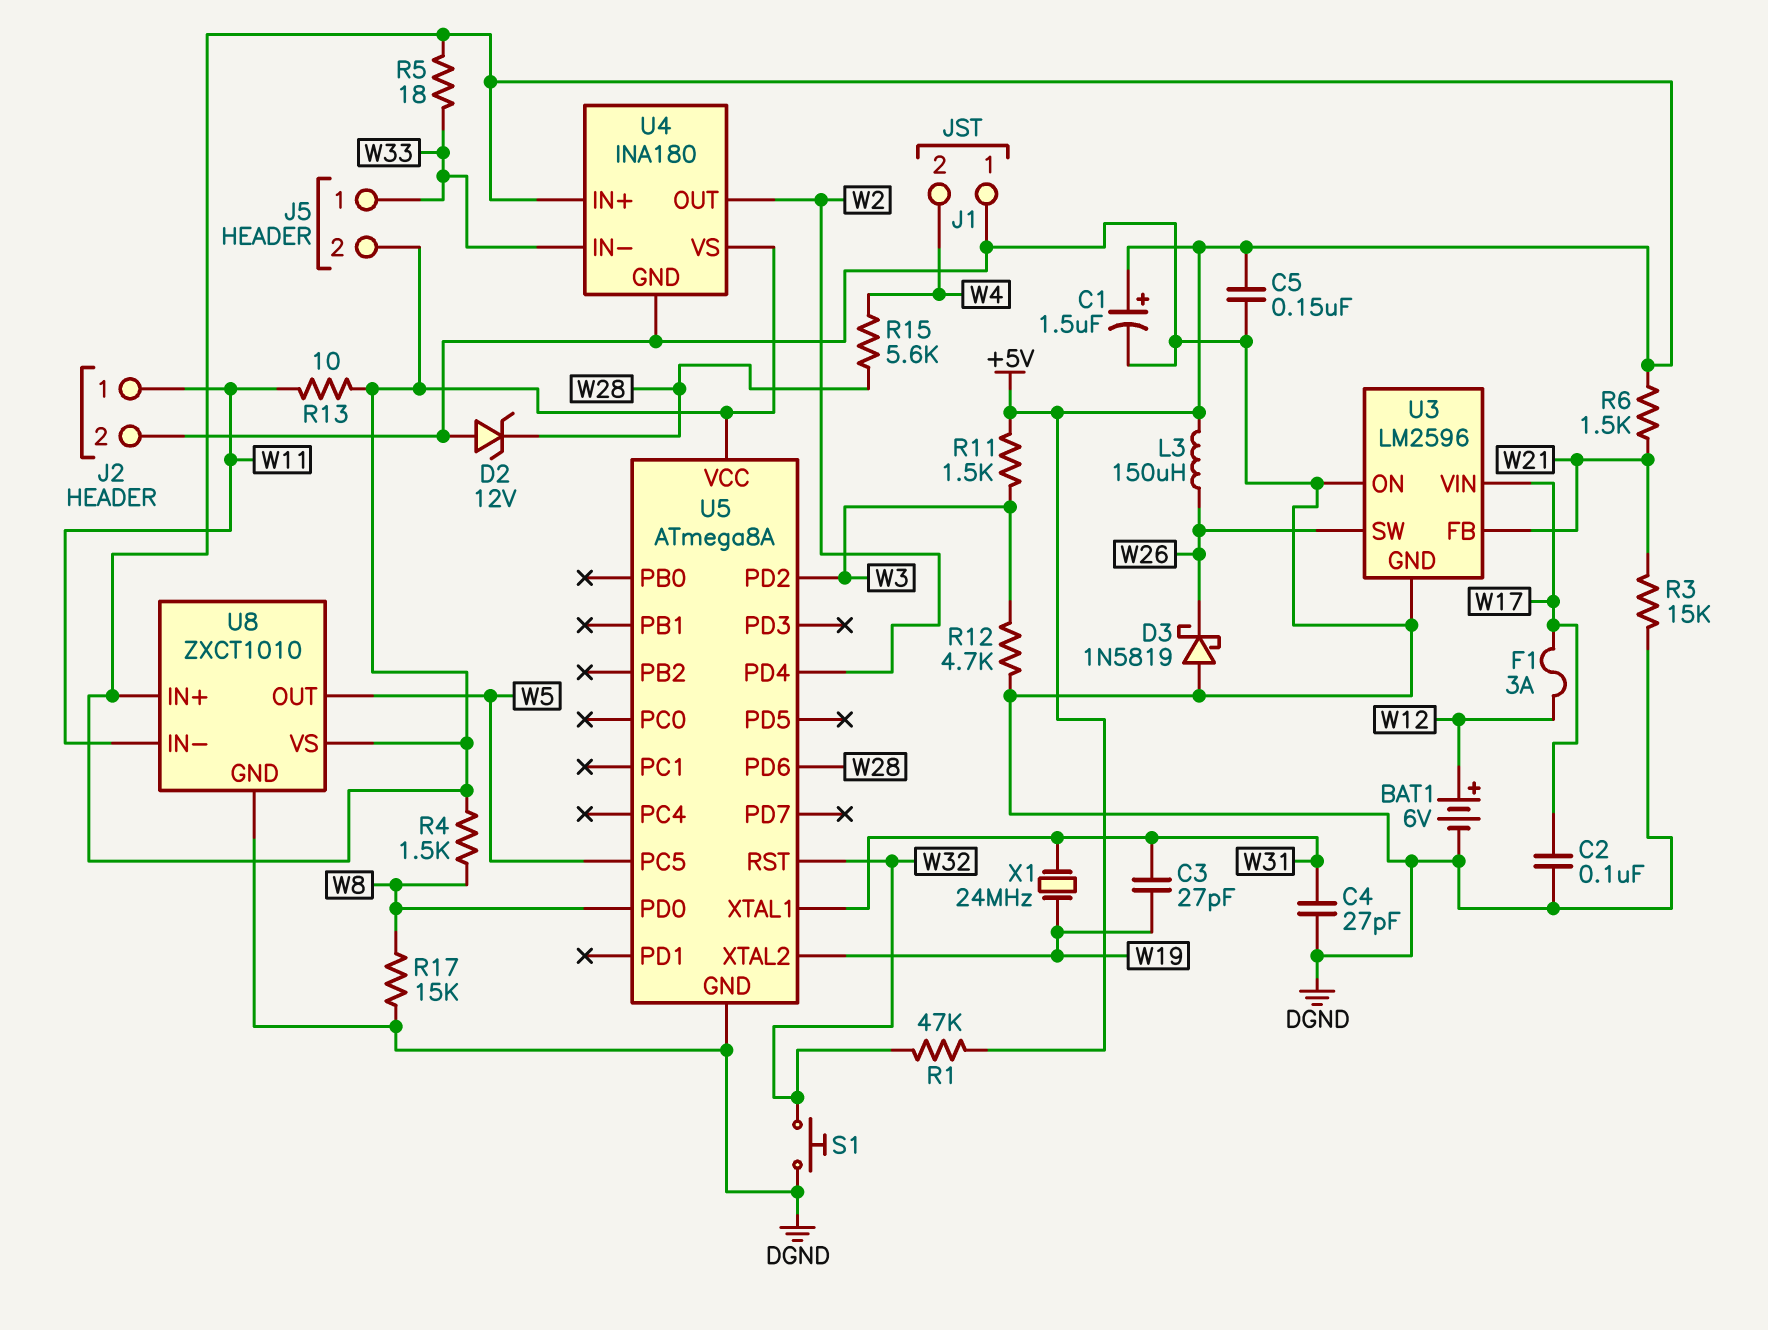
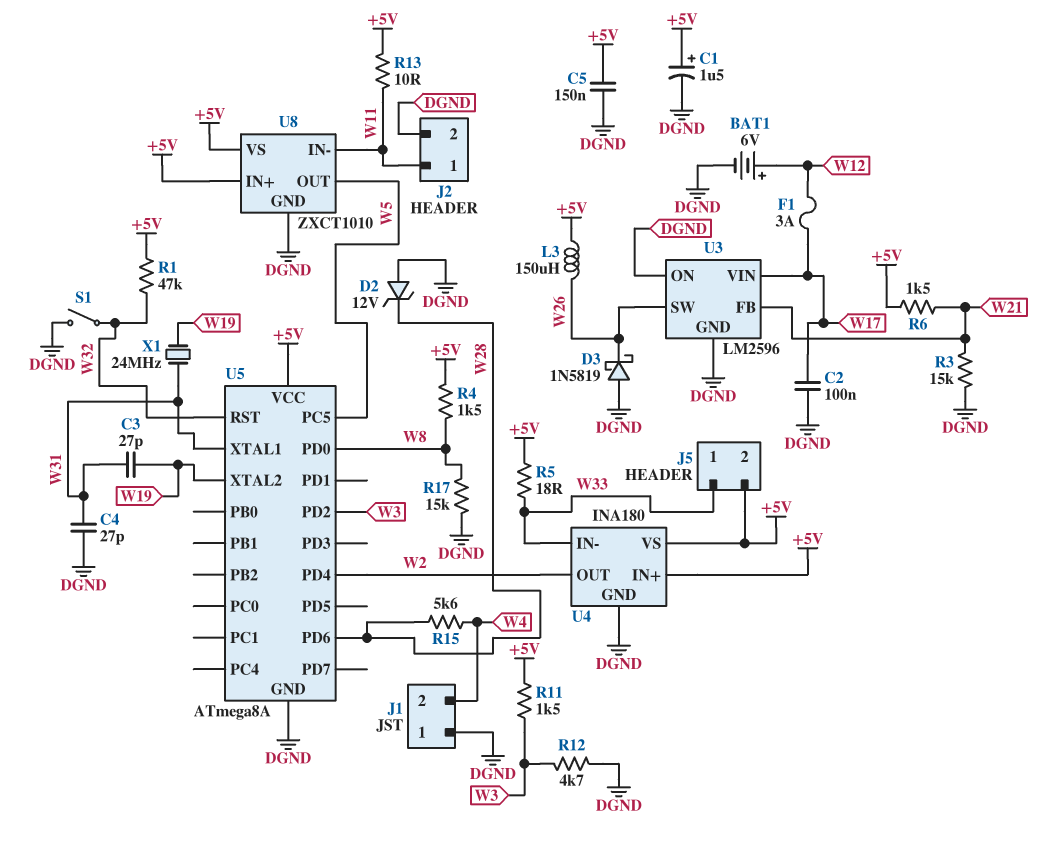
S1: button (DGND, W32) -> switch (DGND, W32)

